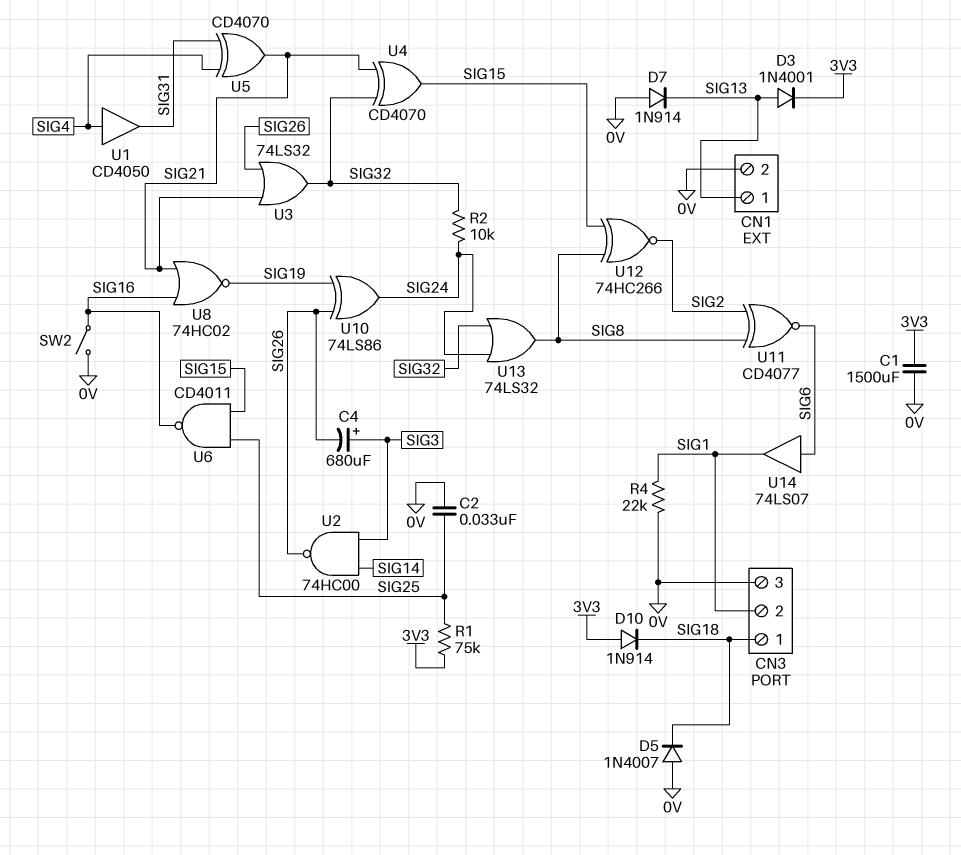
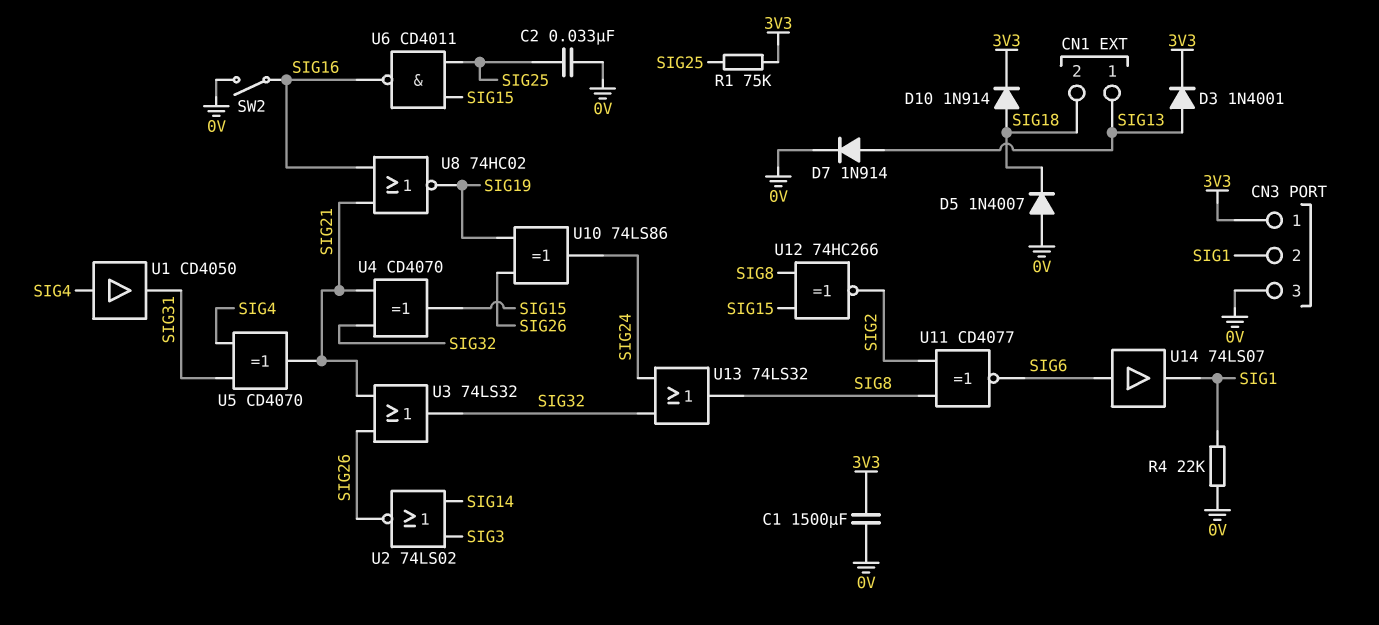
C4: 680uF (plus SIG3, minus SIG26) -> none
CN1 pin 2: 0V -> SIG18
CN3 pin 1: SIG18 -> 3V3
D7: diode 1N914 (A 0V, K SIG13) -> diode 1N914 (A SIG13, K 0V)
D10: diode 1N914 (A 3V3, K SIG18) -> diode 1N914 (A SIG18, K 3V3)
R2: 10k (SIG24, SIG32) -> none
U2: NAND 74HC00 (in SIG3, in SIG14, out SIG26) -> NOR 74LS02 (in SIG3, in SIG14, out SIG26)

